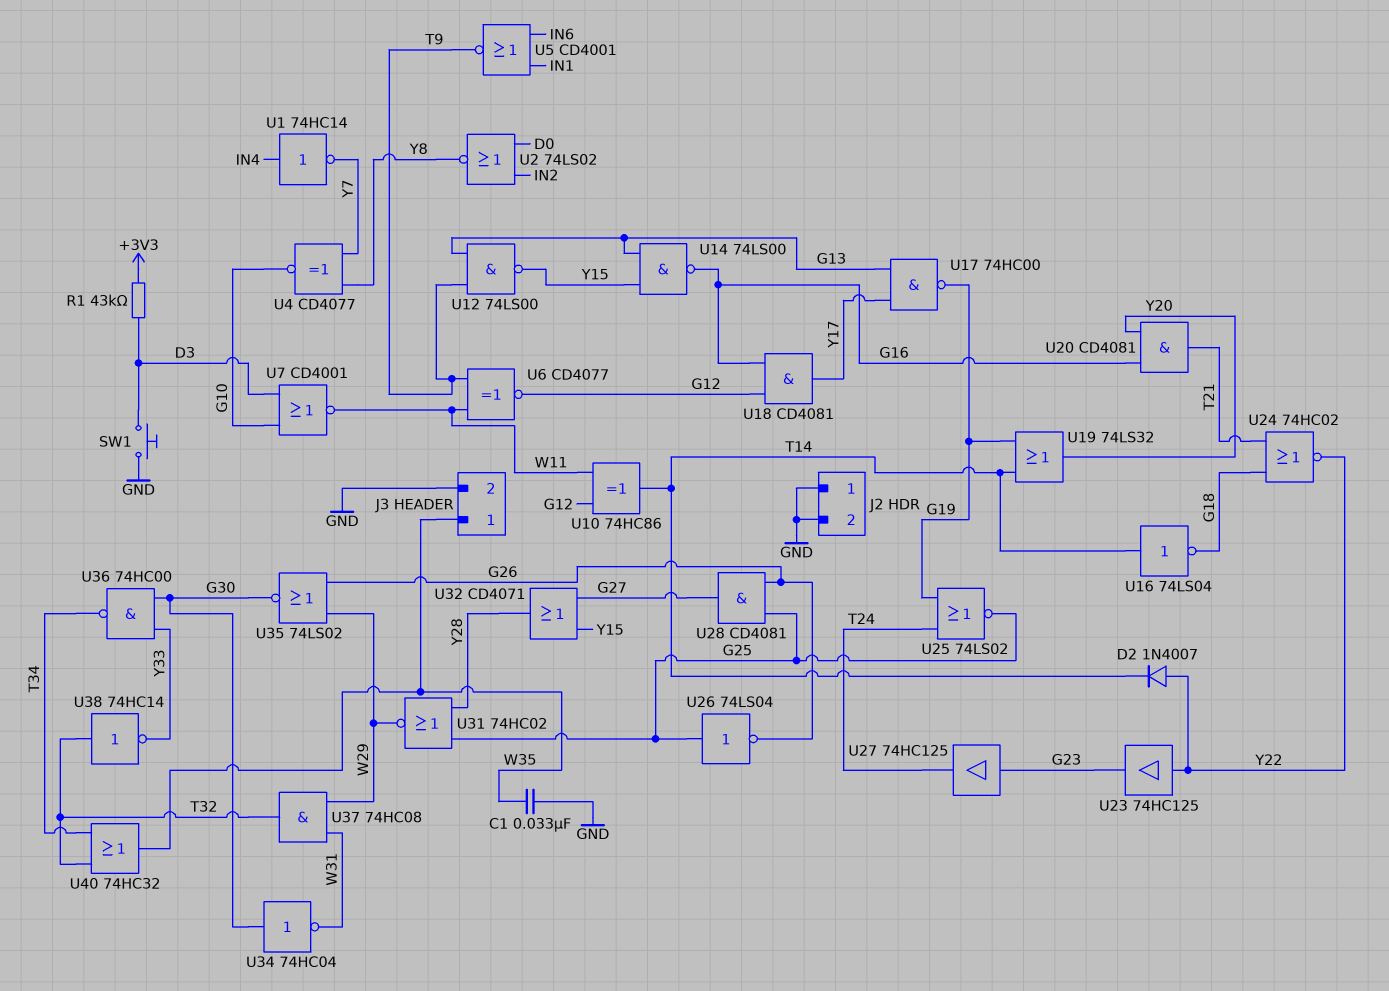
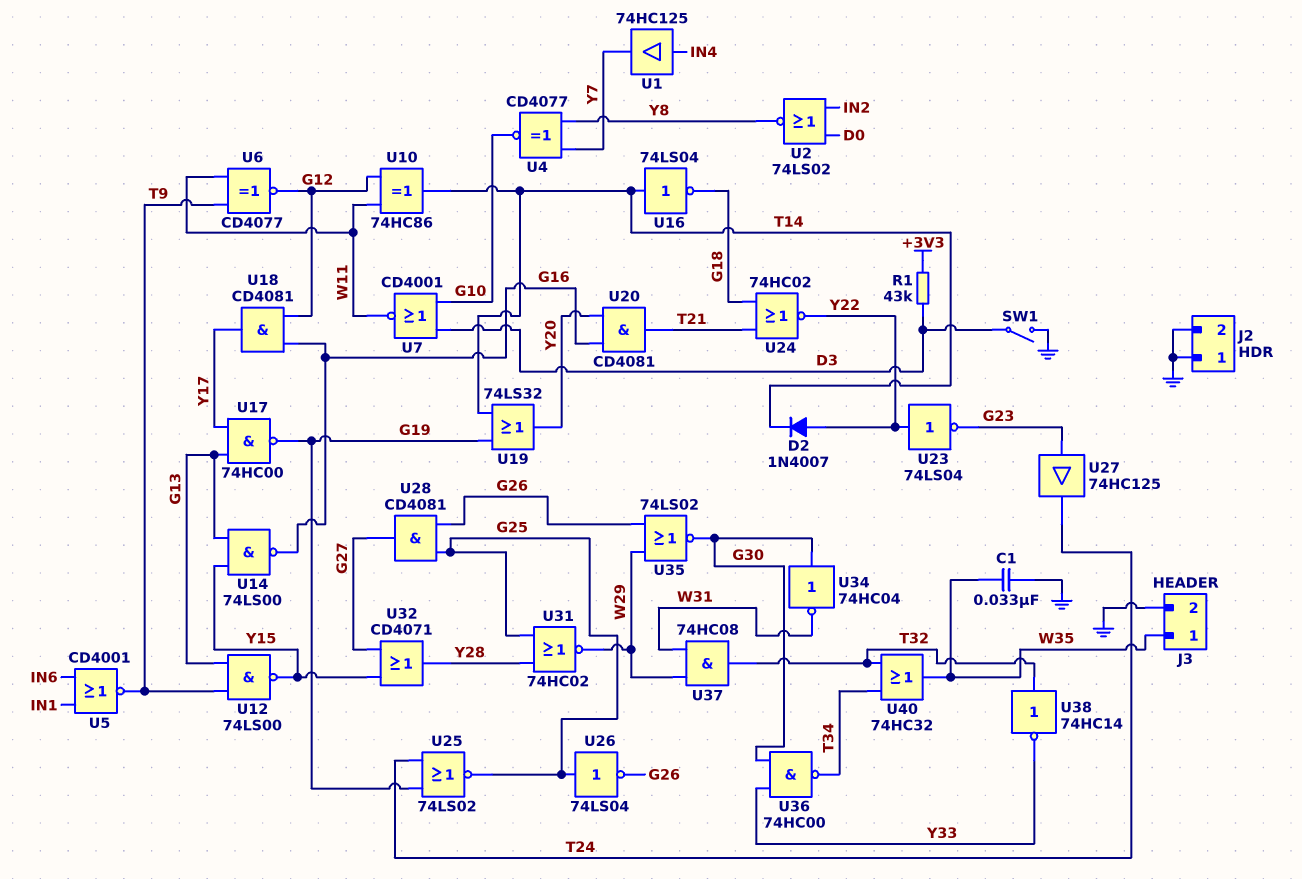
SW1: button (D3, GND) -> switch (D3, GND)
U1: NOT 74HC14 (in IN4, out Y7) -> buffer 74HC125 (in IN4, out Y7)
U23: buffer 74HC125 (in Y22, out G23) -> NOT 74LS04 (in Y22, out G23)

